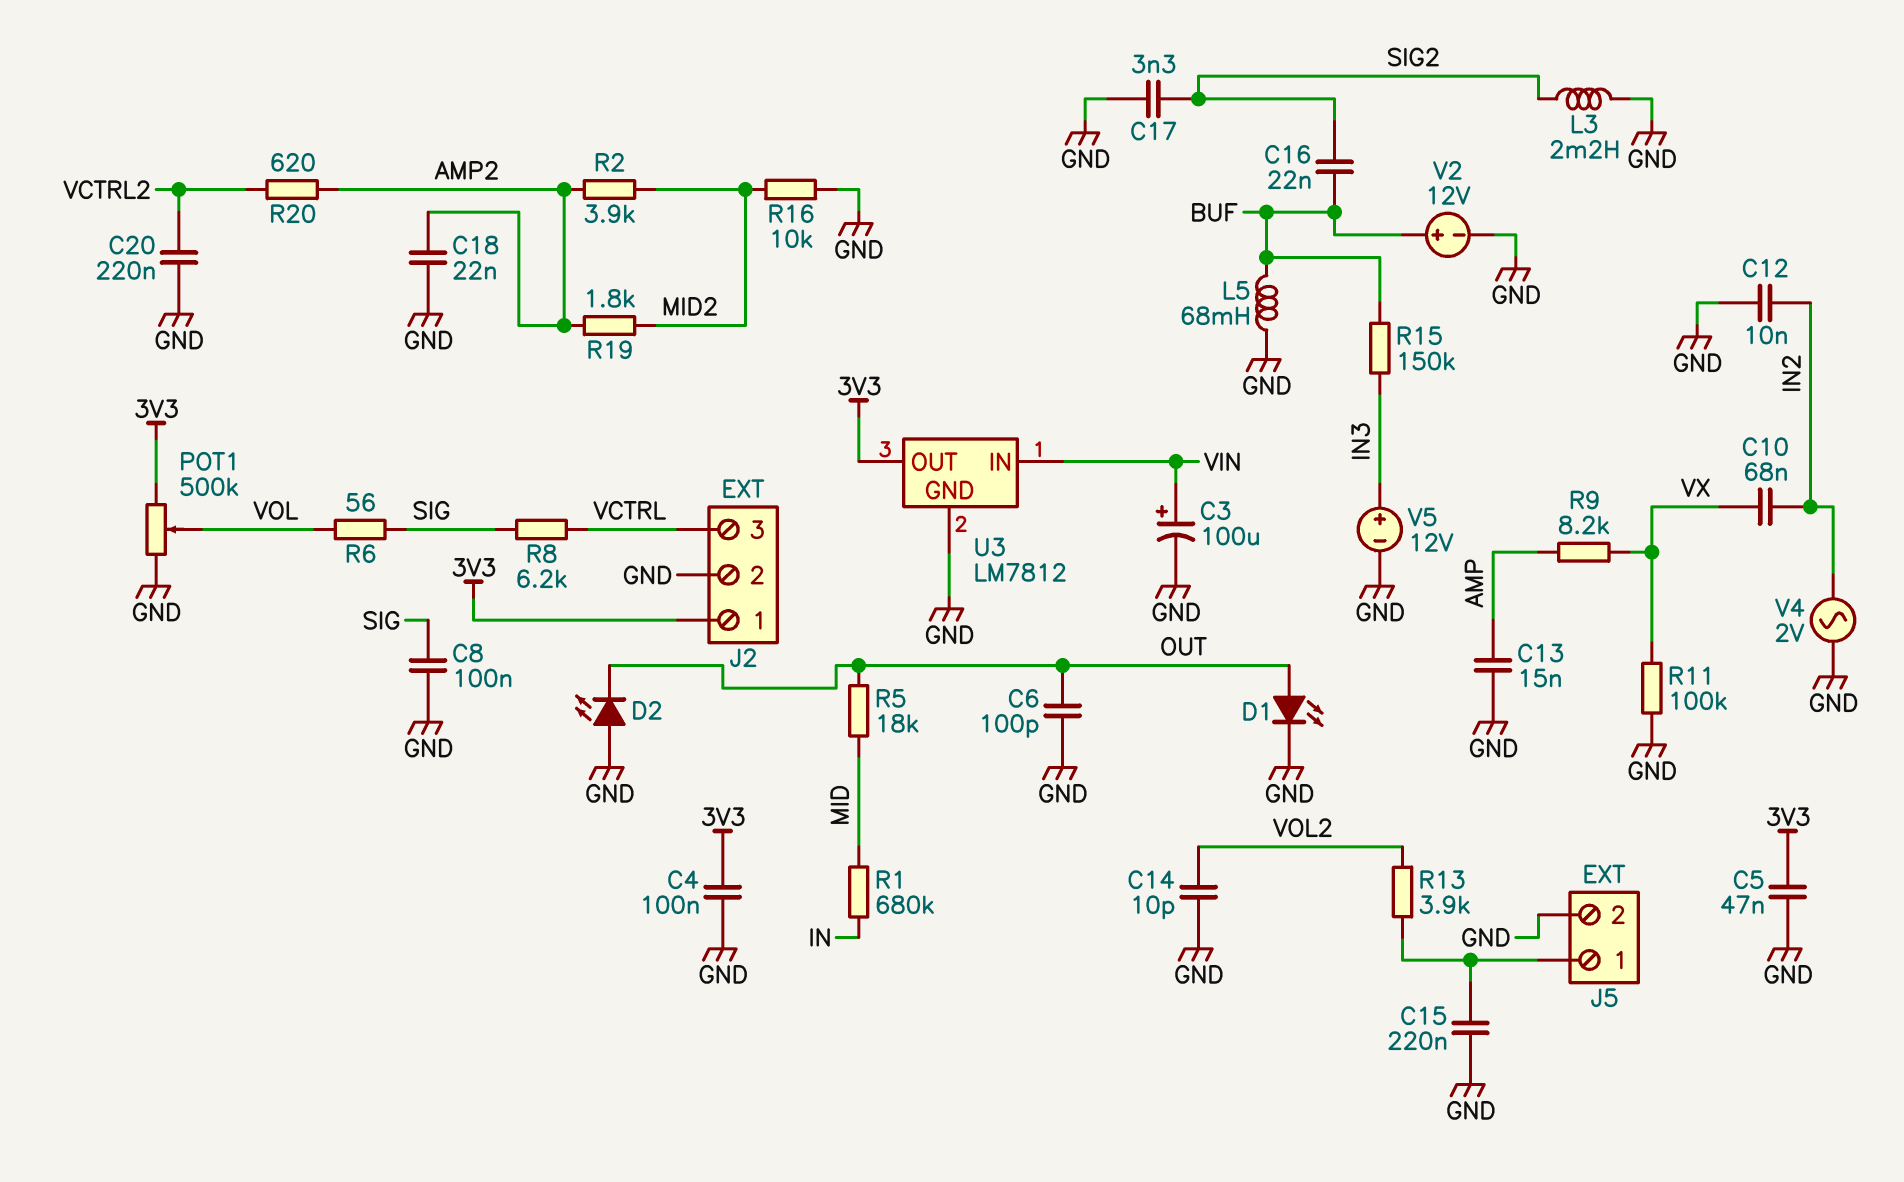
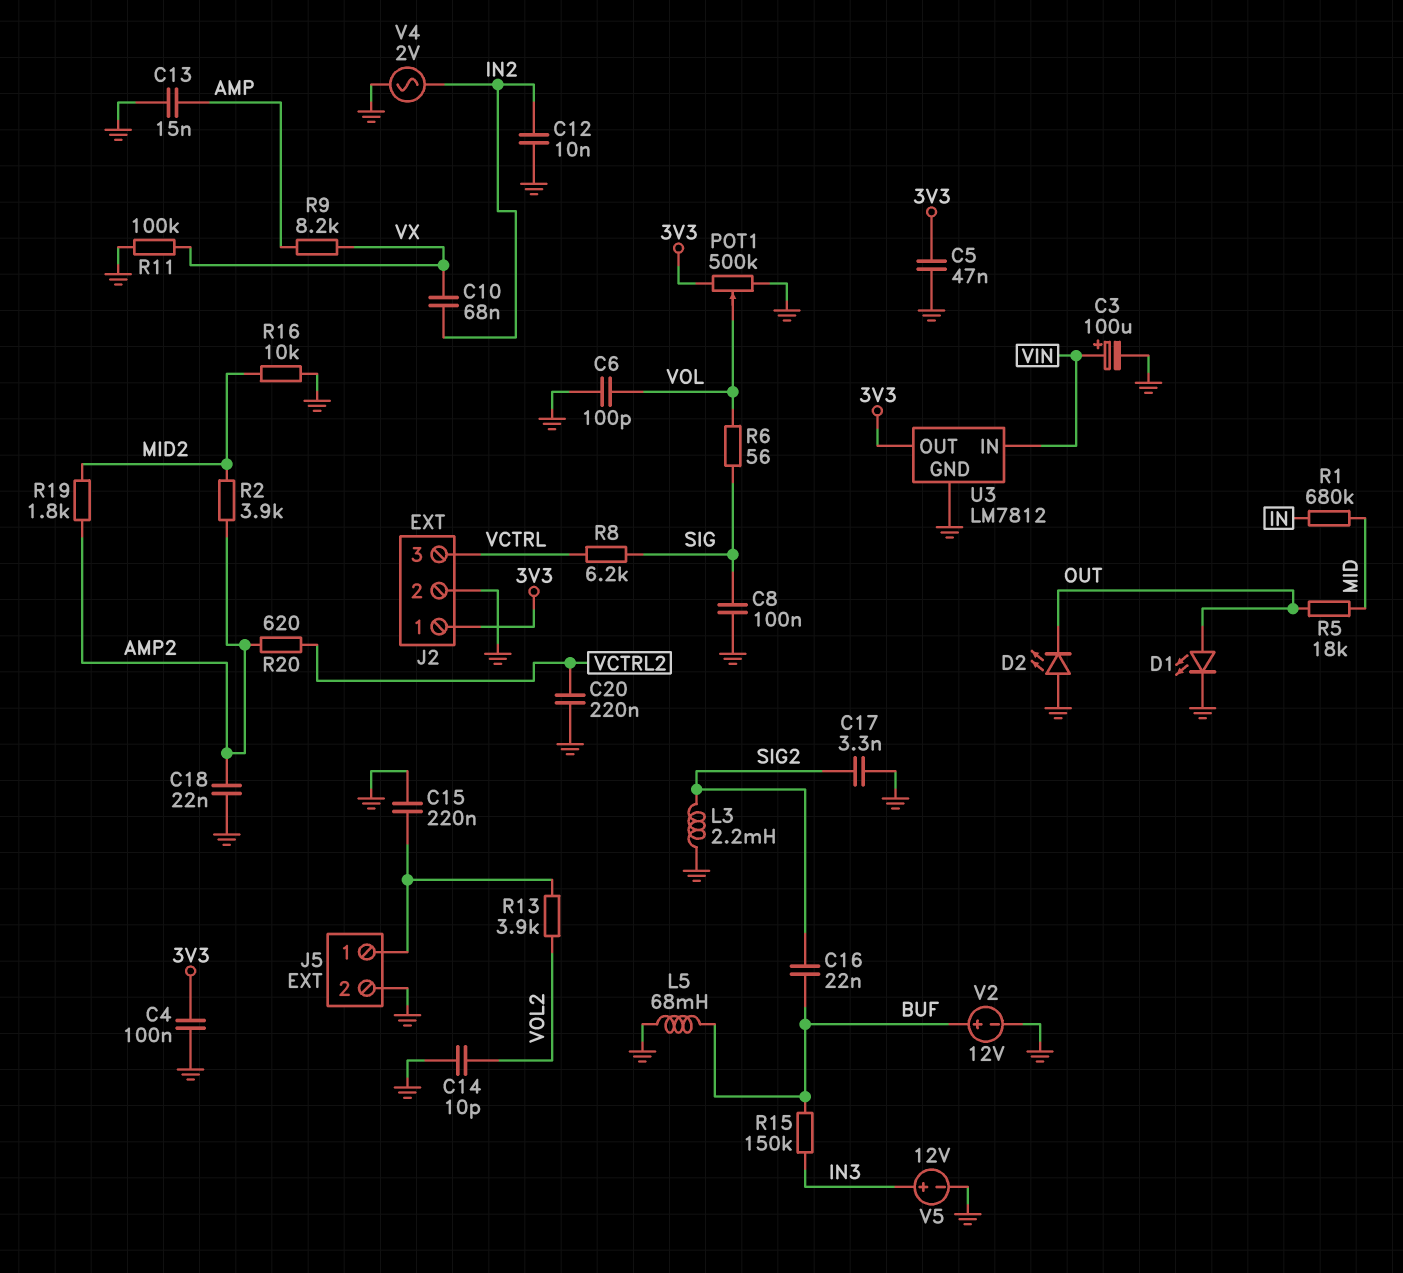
C6: 100pF (GND, OUT) -> 100pF (GND, VOL)

